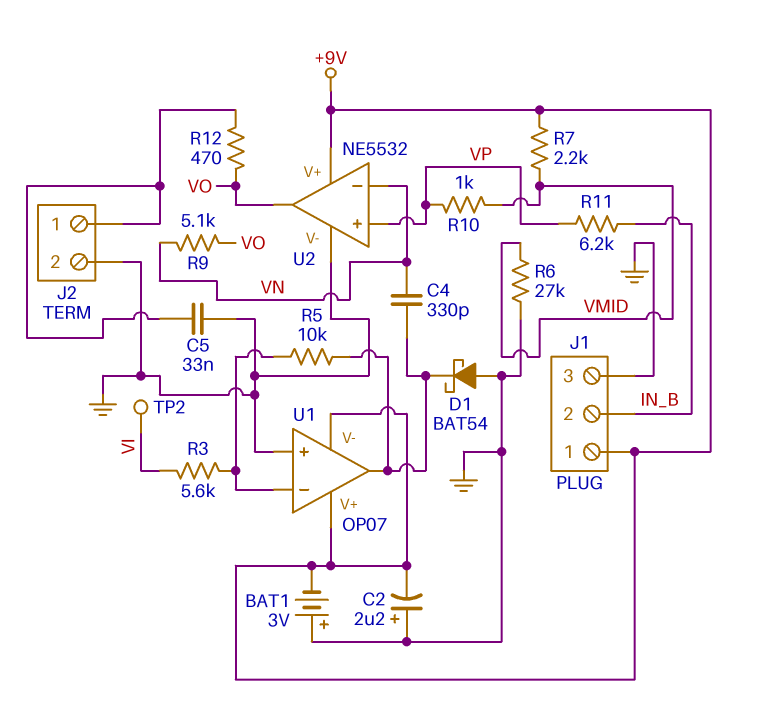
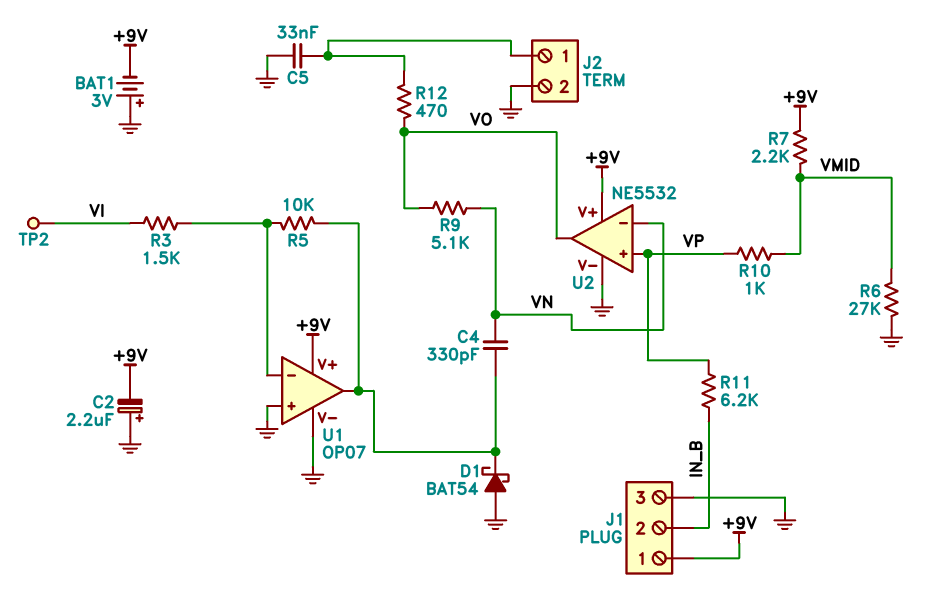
R3: 5.6k (U1/in-, VI) -> 1.5k (U1/in-, VI)
U1 pin V-: +9V -> GND

